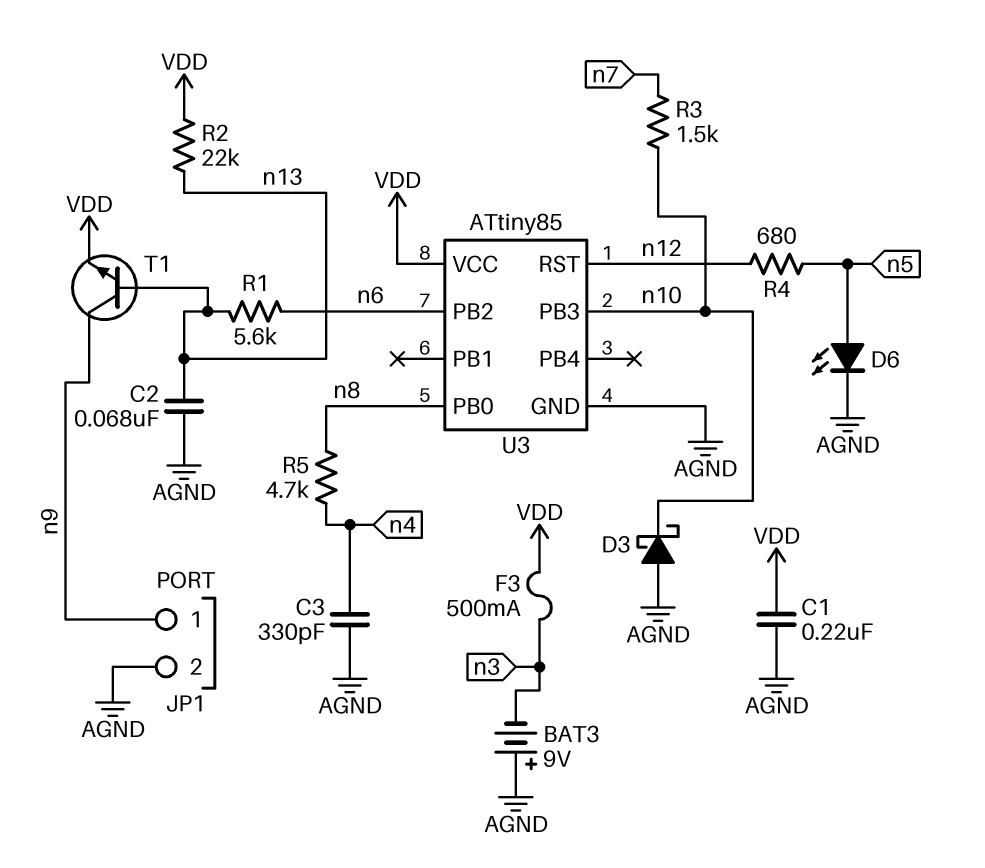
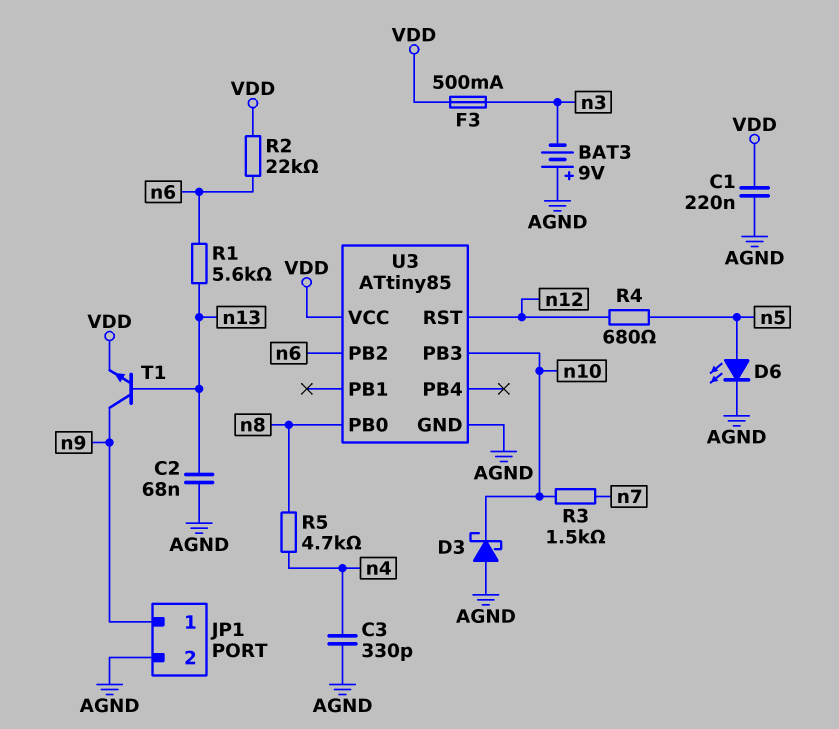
R2: 22k (VDD, n13) -> 22k (VDD, n6)

